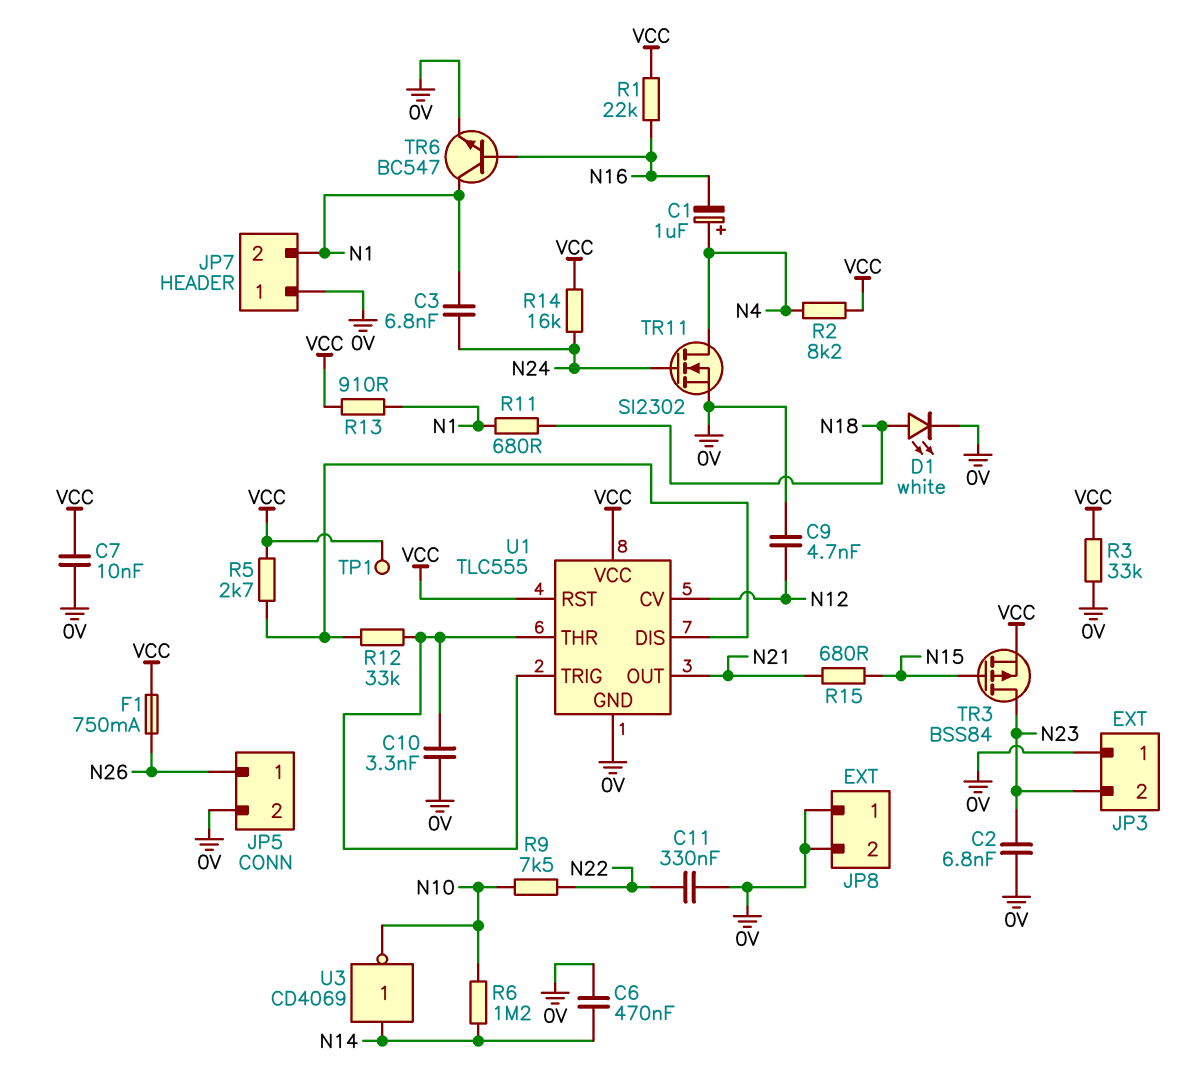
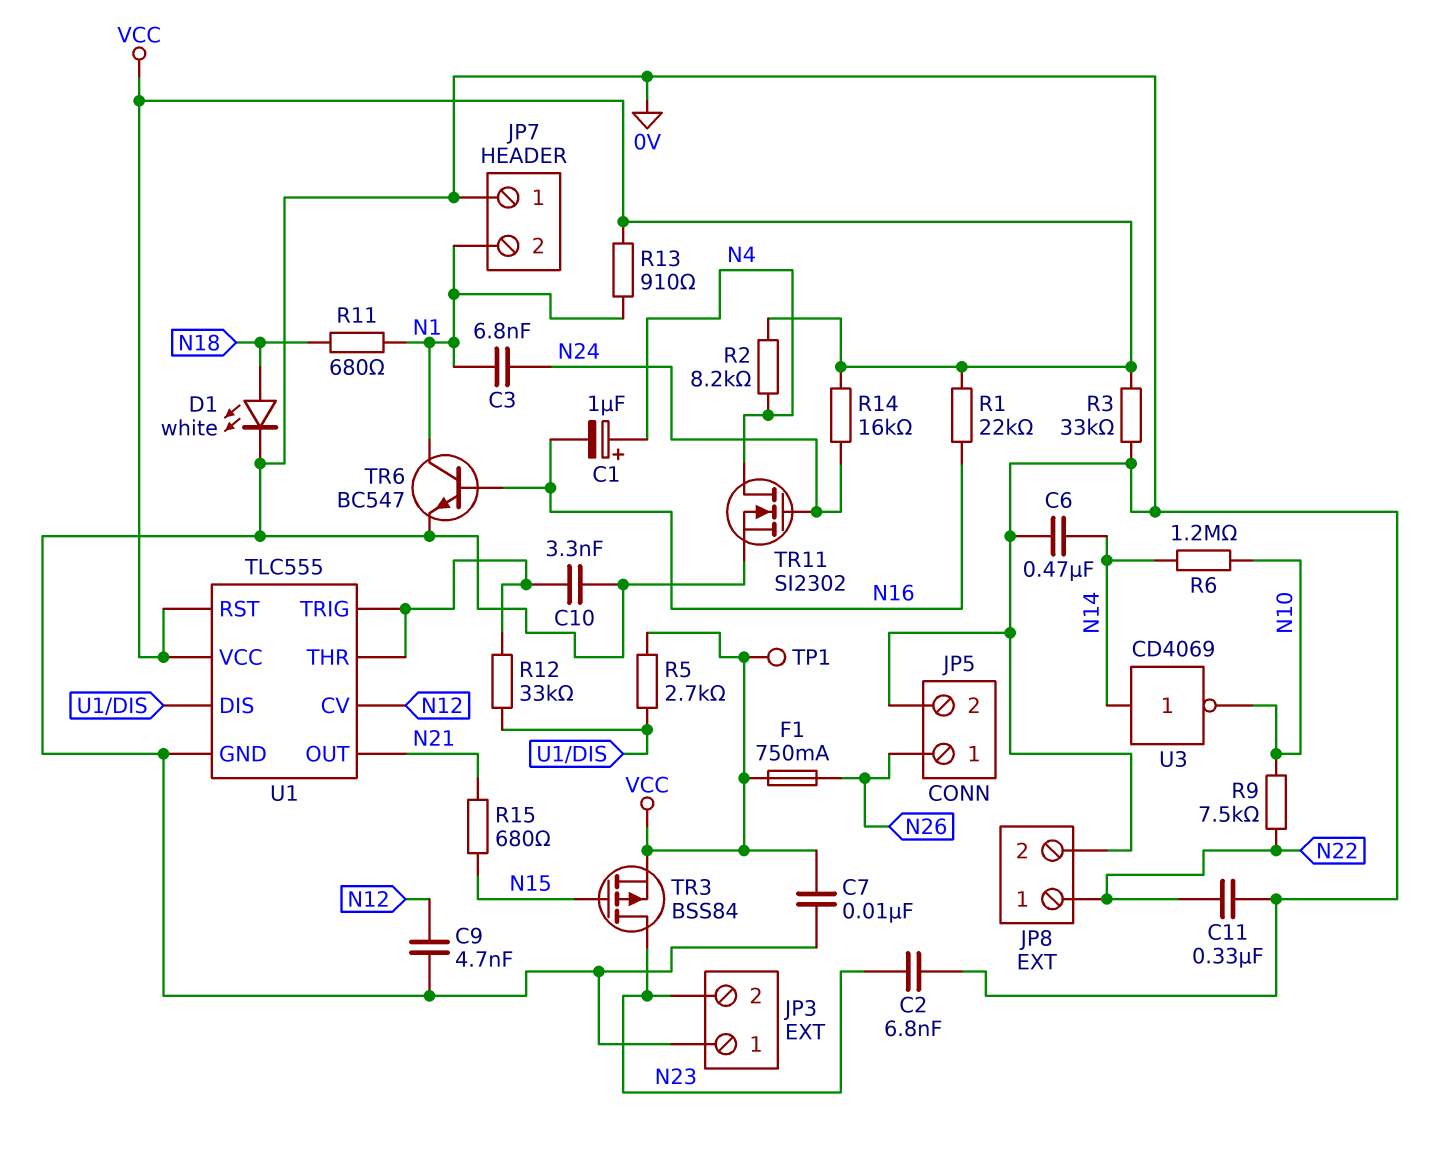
JP8 pin 1: 0V -> N22

